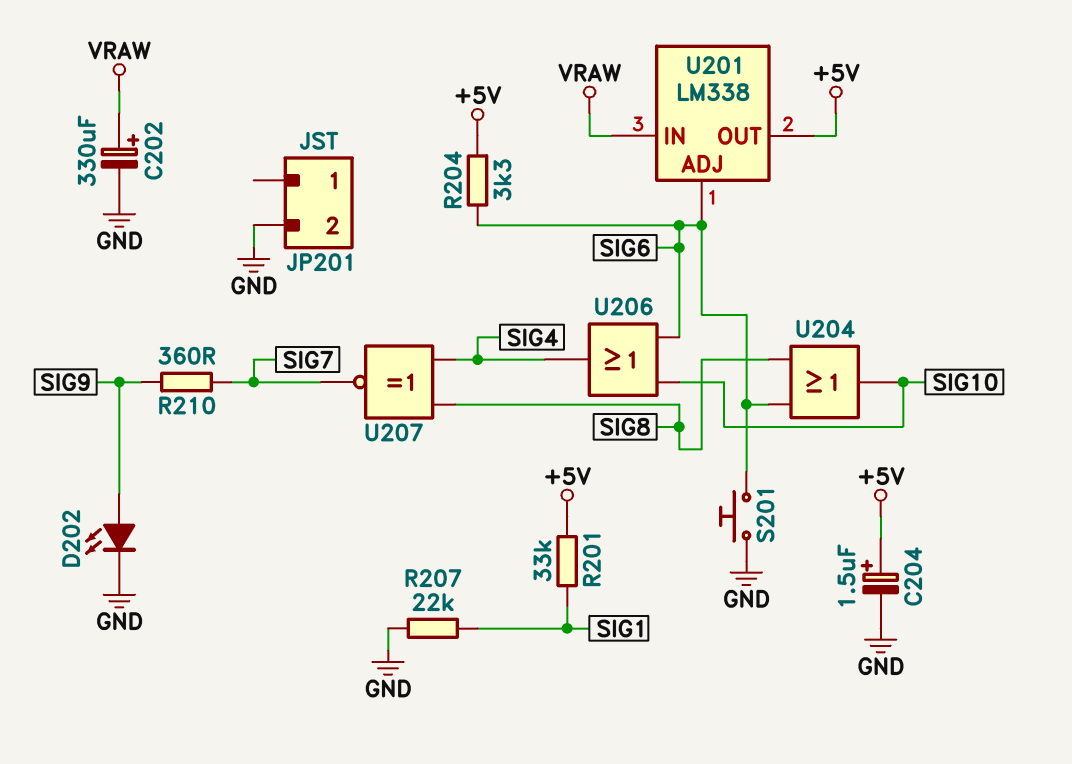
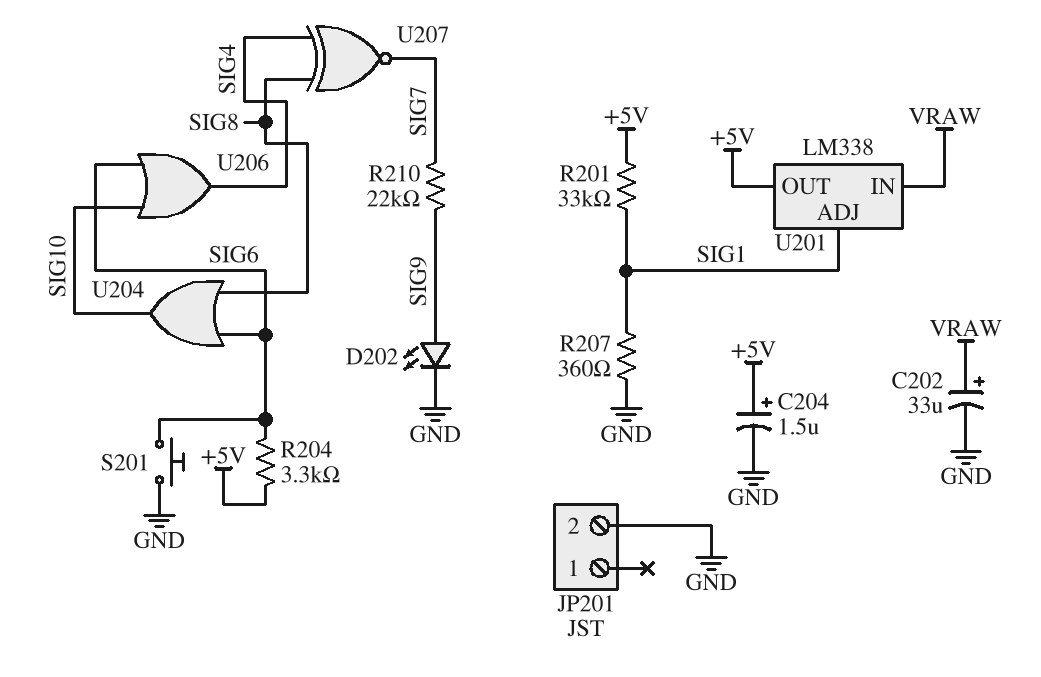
C202: 330uF (plus VRAW, minus GND) -> 33uF (plus VRAW, minus GND)
R207: 22k (GND, SIG1) -> 360 (GND, SIG1)
R210: 360 (SIG7, SIG9) -> 22k (SIG7, SIG9)
U201 pin ADJ: SIG6 -> SIG1

